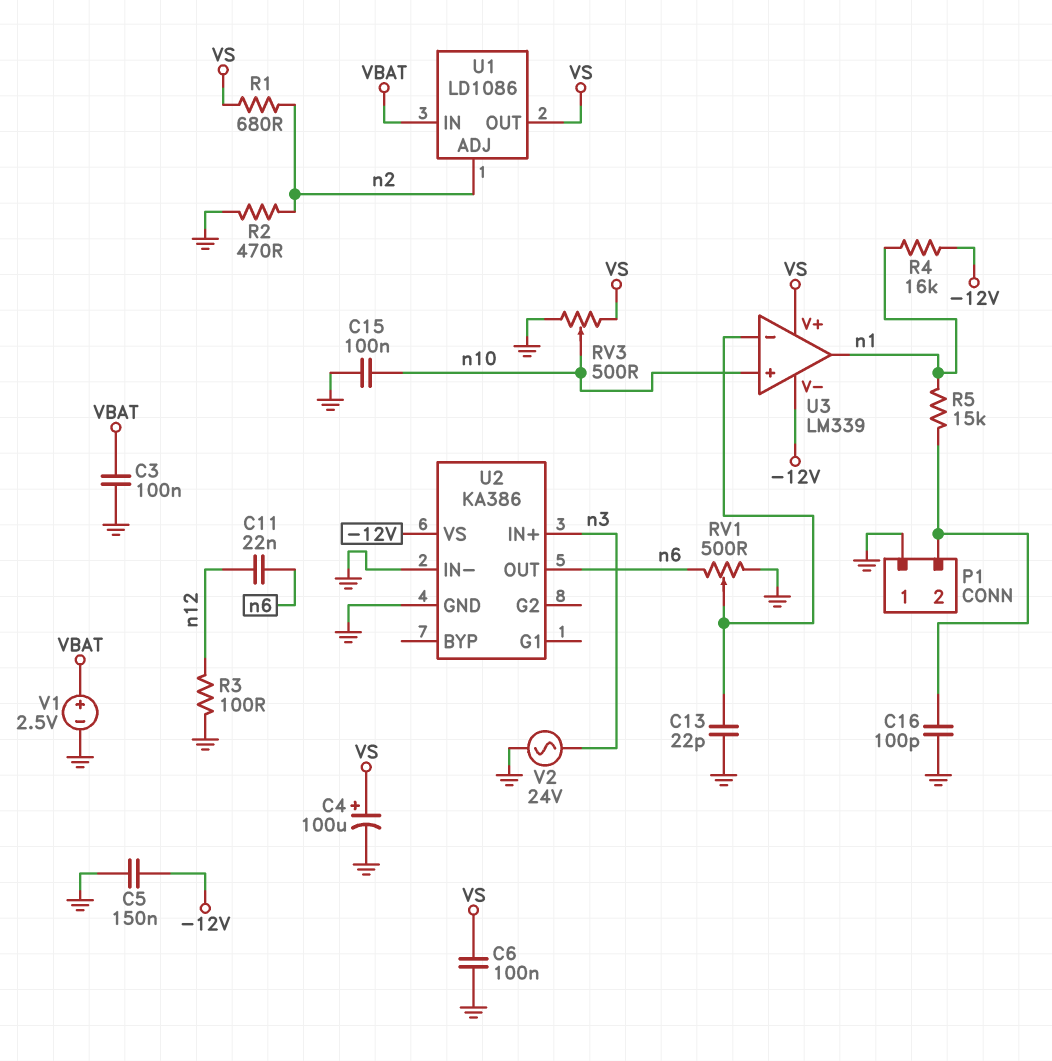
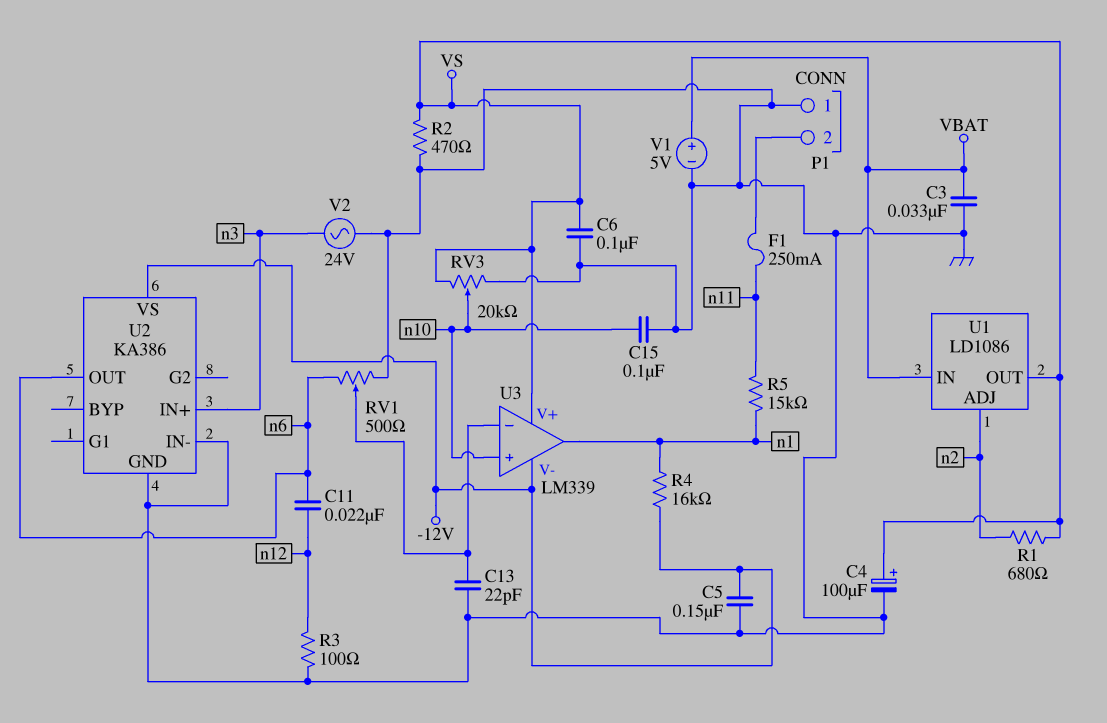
C3: 100nF (GND, VBAT) -> 33nF (GND, VBAT)
C16: 100pF (GND, P1/2) -> none
F1: none -> 250mA (P1/2, n11)
R2: 470 (GND, n2) -> 470 (GND, VS)
R5: 15k (P1/2, n1) -> 15k (n1, n11)
RV3: 500 (GND, VS, wiper n10) -> 20k (GND, VS, wiper n10)
V1: 2.5V (plus VBAT, minus GND) -> 5V (plus VBAT, minus GND)

